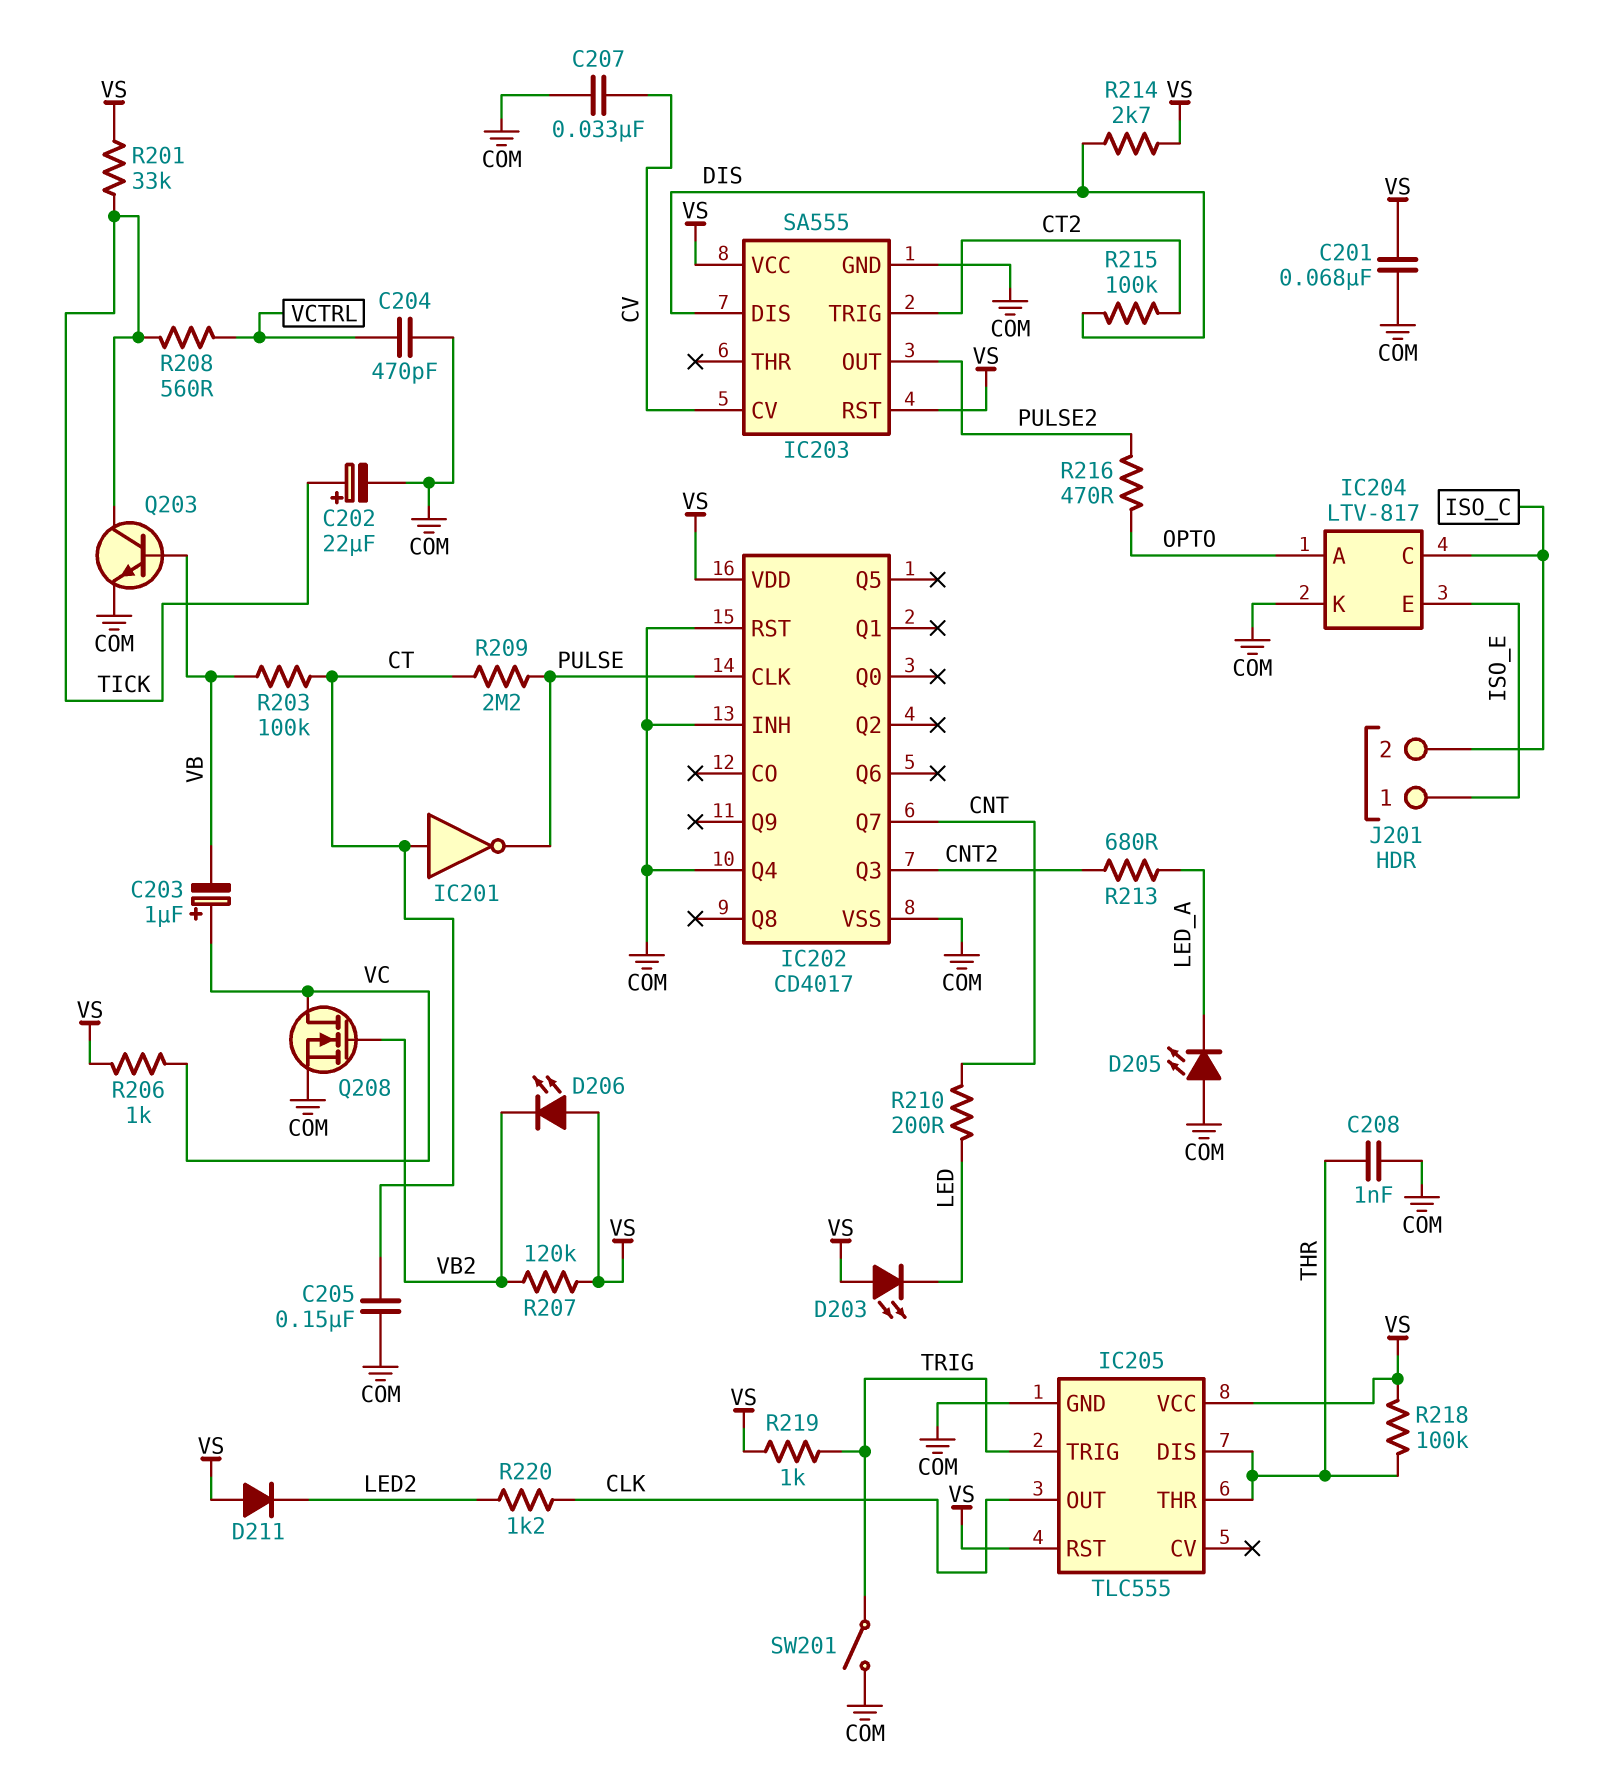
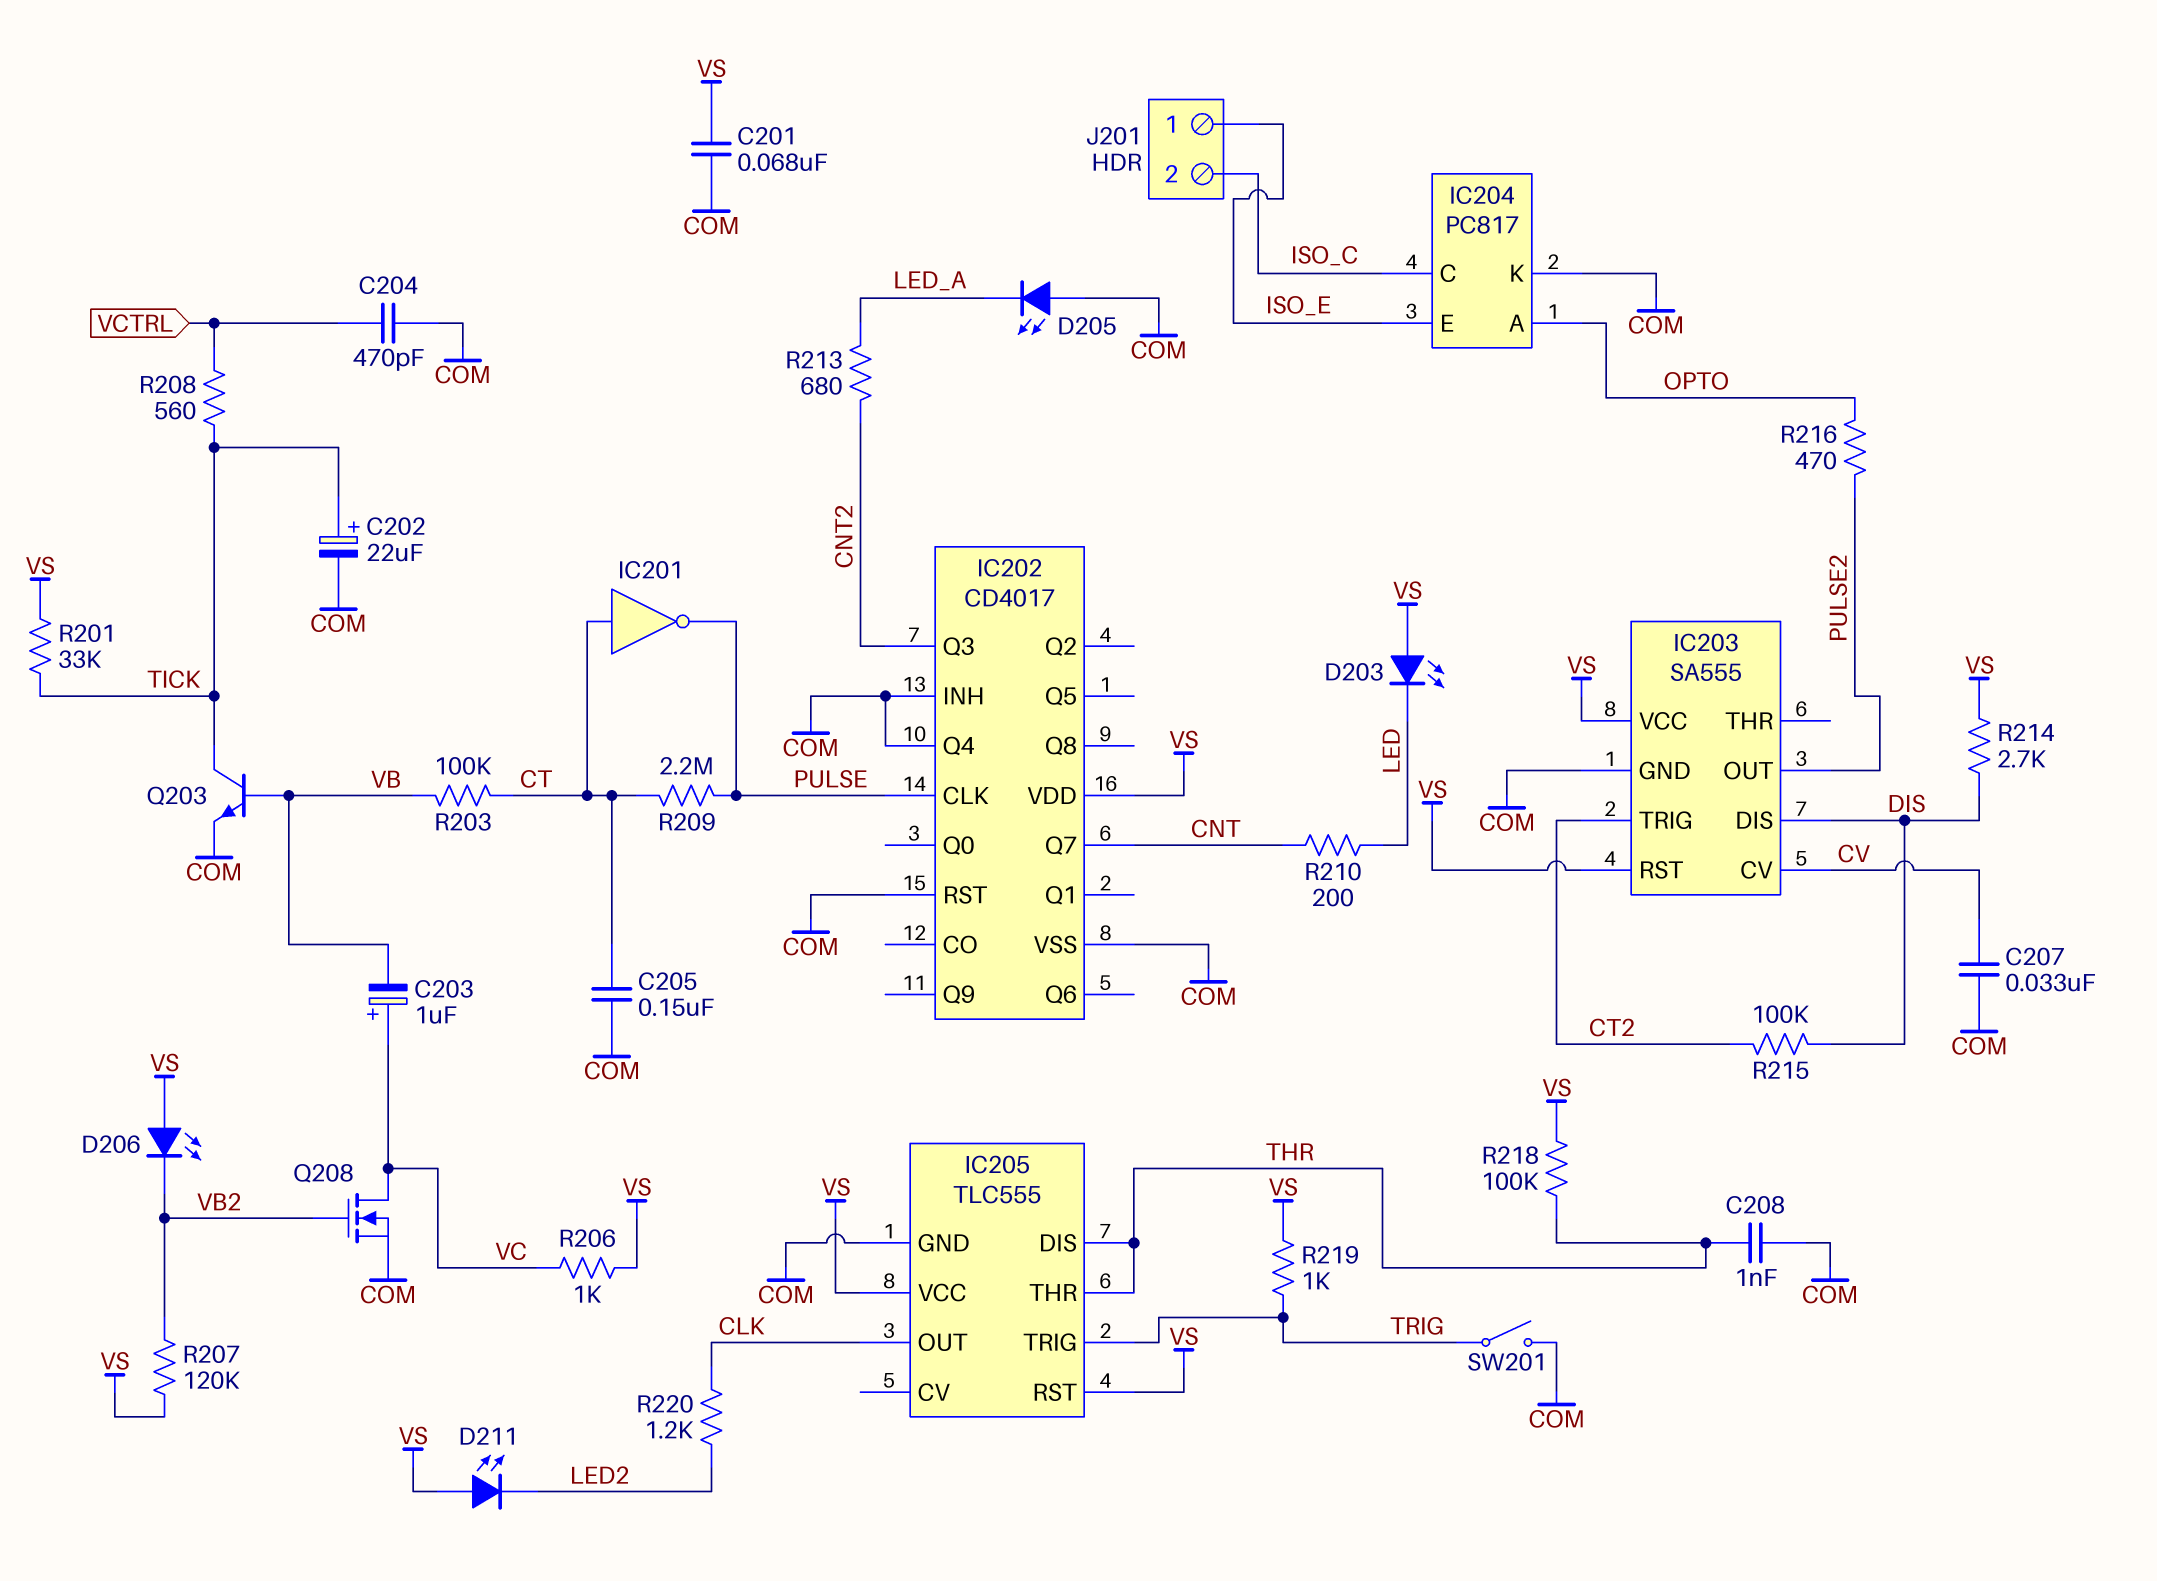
D211: diode (A VS, K LED2) -> LED (A VS, K LED2)
IC204: LTV-817 -> PC817

